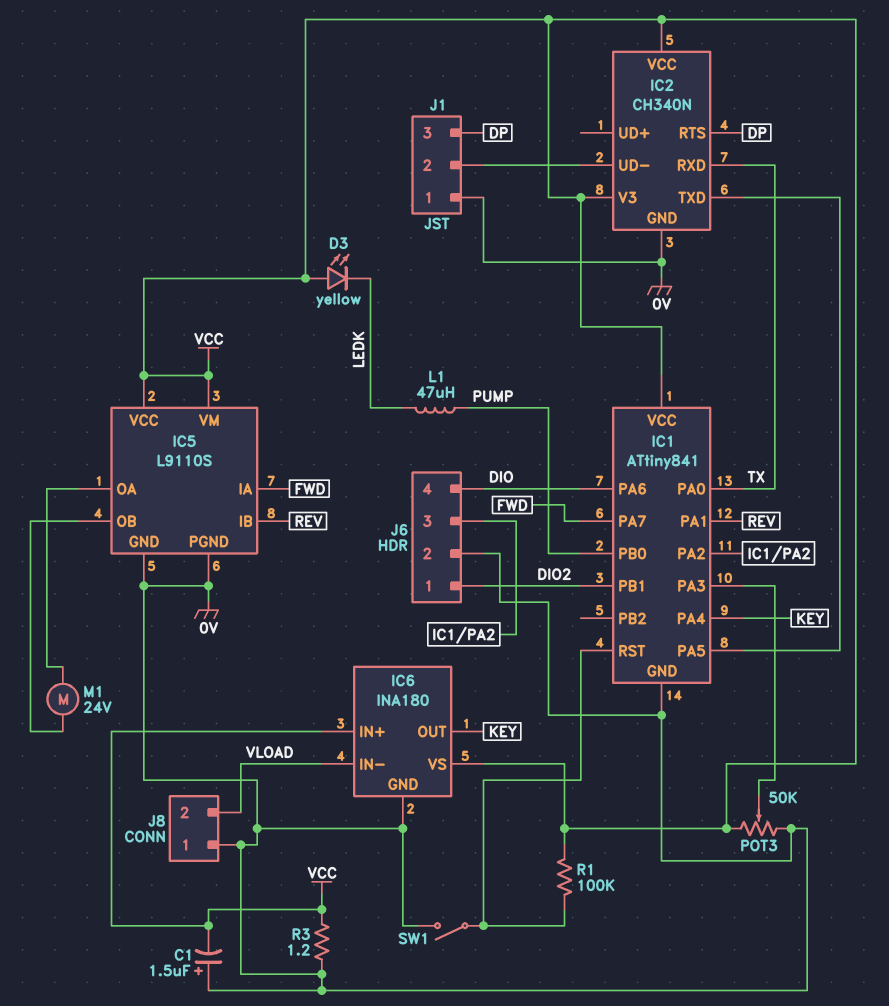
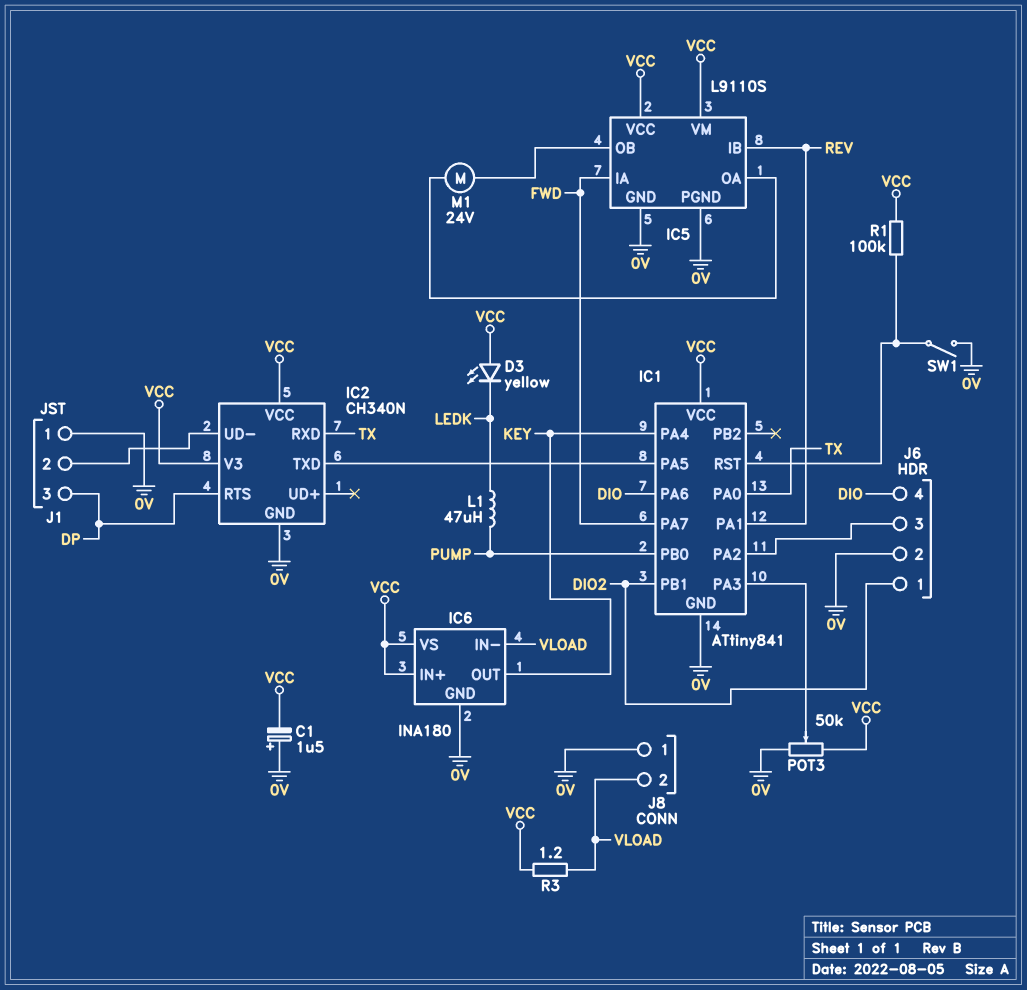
R3: 1.2 (0V, VCC) -> 1.2 (VCC, VLOAD)

